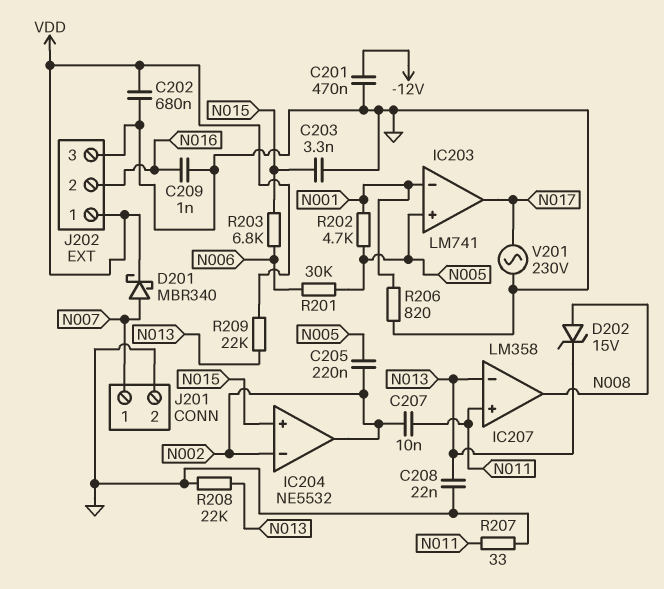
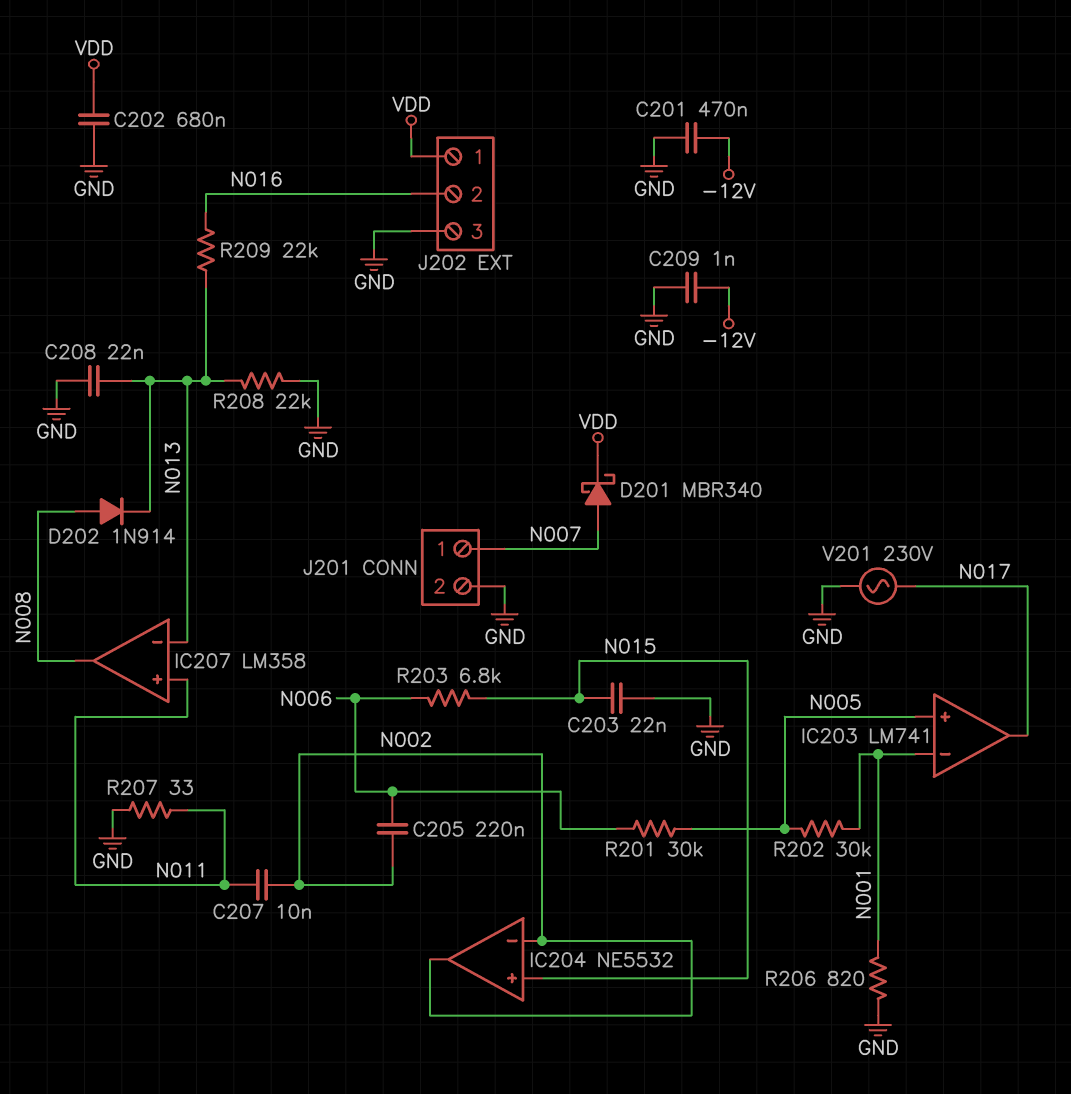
C203: 3.3nF (GND, N015) -> 22nF (GND, N015)
C205: 220nF (N002, N005) -> 220nF (N002, N006)
C209: 1nF (GND, N016) -> 1nF (-12V, GND)
D202: zener 15V (A N008, K N013) -> diode 1N914 (A N008, K N013)
R202: 4.7k (N001, N005) -> 30k (N001, N005)
R209: 22k (N013, VDD) -> 22k (N013, N016)

